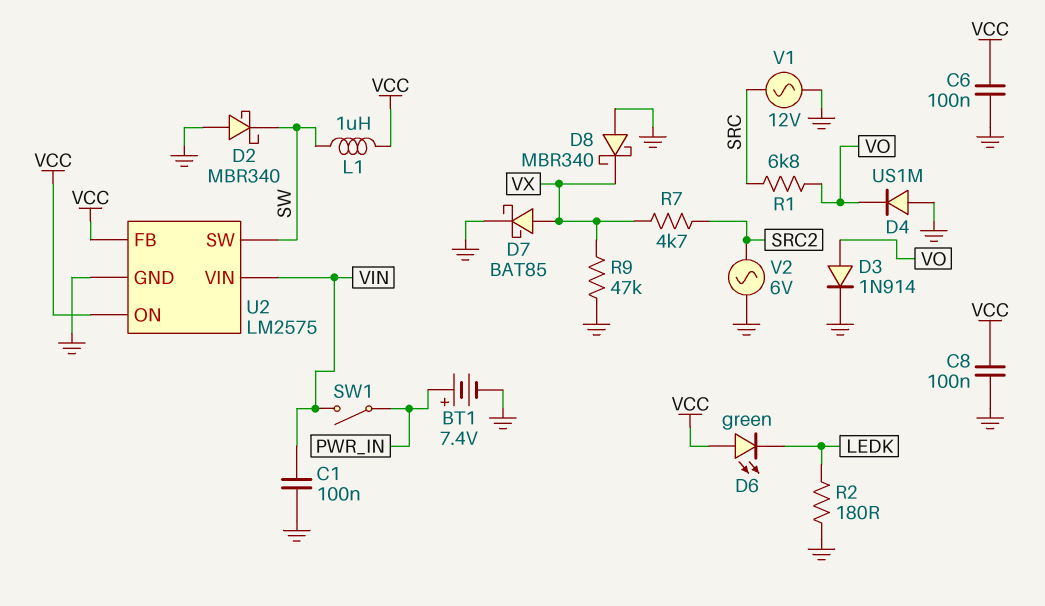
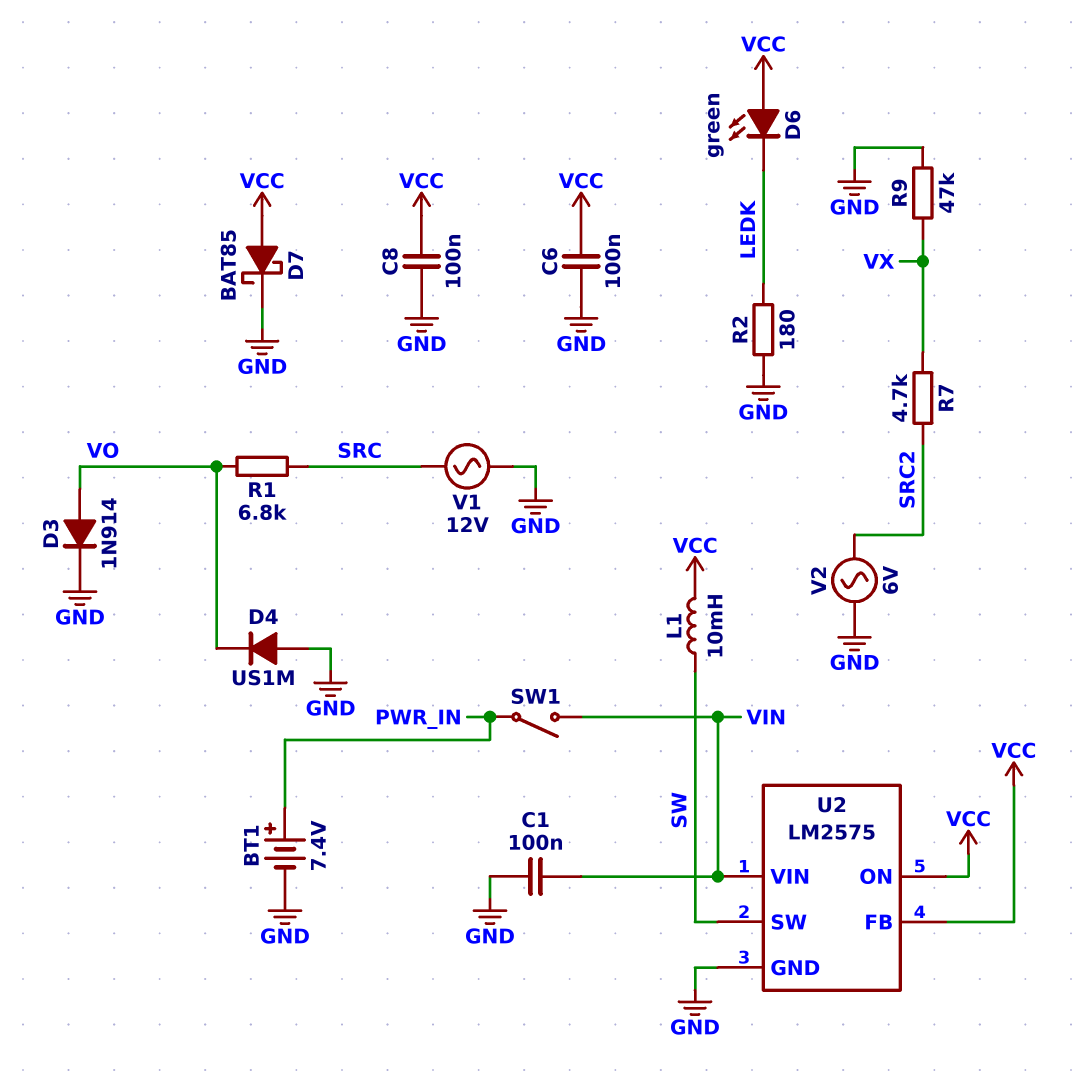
D2: schottky MBR340 (A GND, K SW) -> none
D7: schottky BAT85 (A VX, K GND) -> schottky BAT85 (A VCC, K GND)
D8: schottky MBR340 (A GND, K VX) -> none
L1: 1uH (SW, VCC) -> 10mH (SW, VCC)

